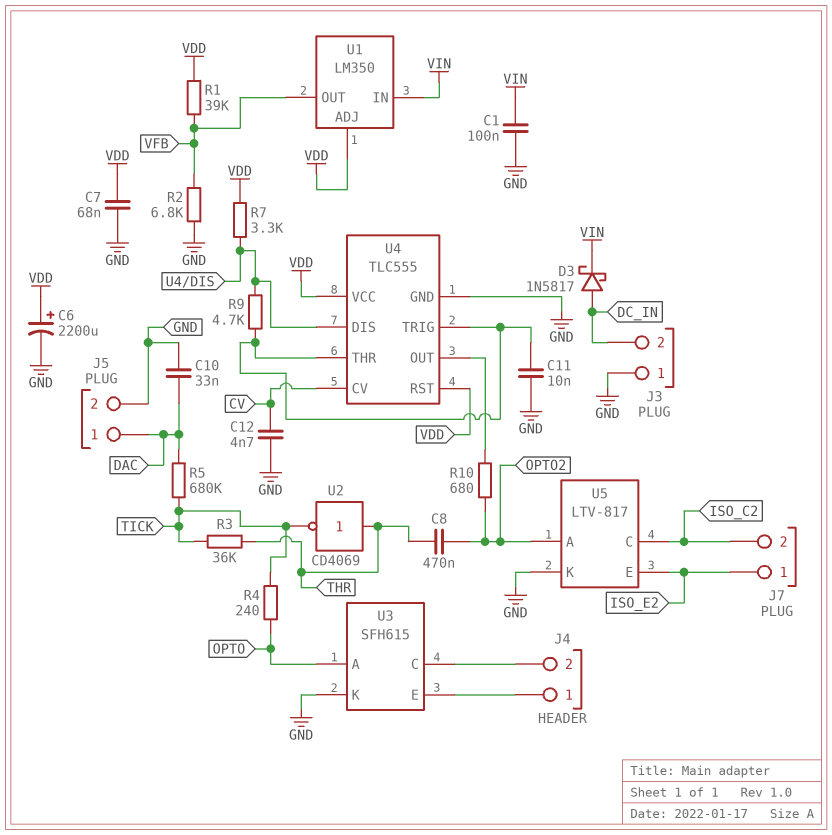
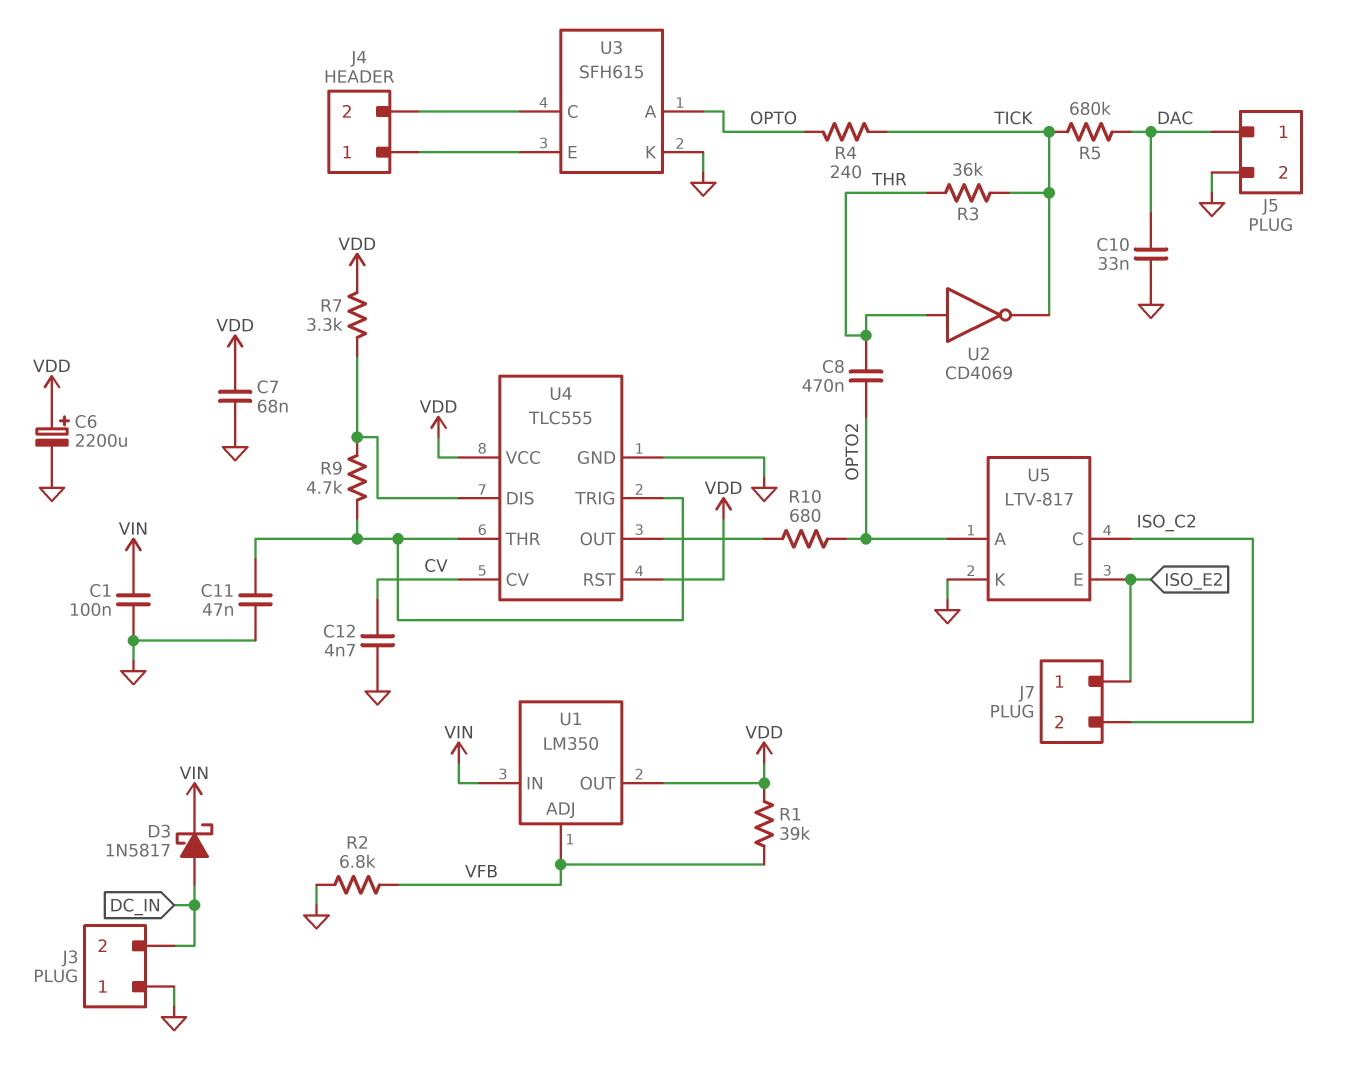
C11: 10nF (GND, U4/THR) -> 47nF (GND, U4/THR)
U1 pin ADJ: VDD -> VFB
U1 pin OUT: VFB -> VDD

